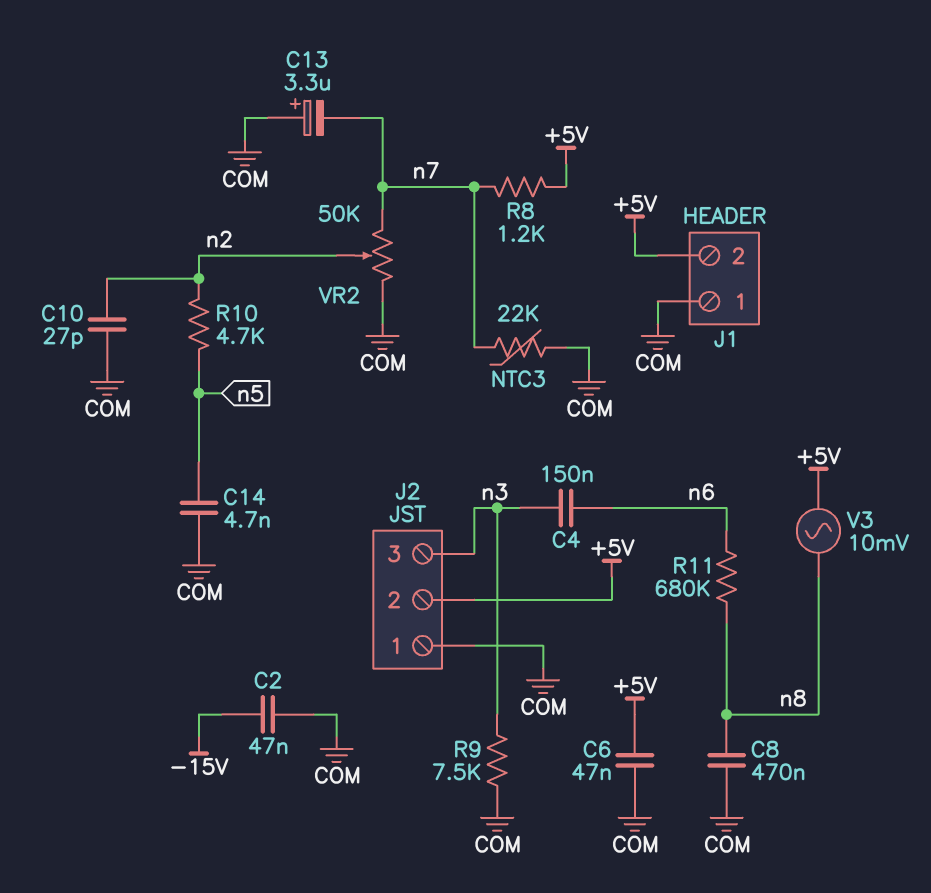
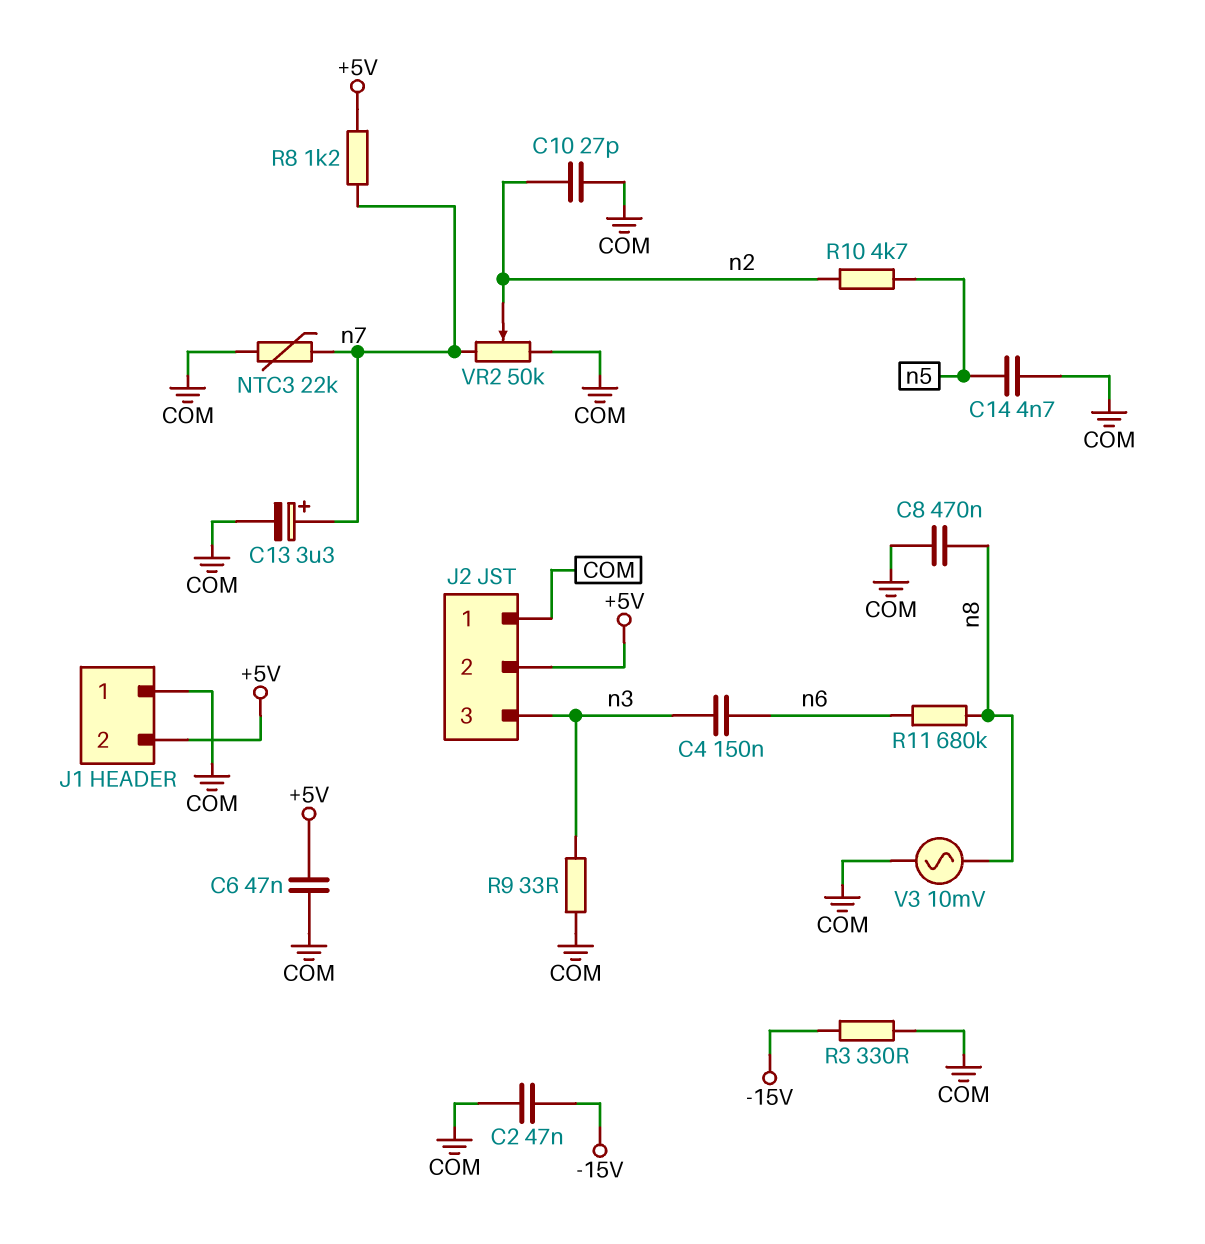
C13: 3.3uF (plus COM, minus n7) -> 3.3uF (plus n7, minus COM)
R3: none -> 330 (-15V, COM)
R9: 7.5k (COM, n3) -> 33 (COM, n3)
V3: AC 10mV (+5V, n8) -> AC 10mV (COM, n8)

